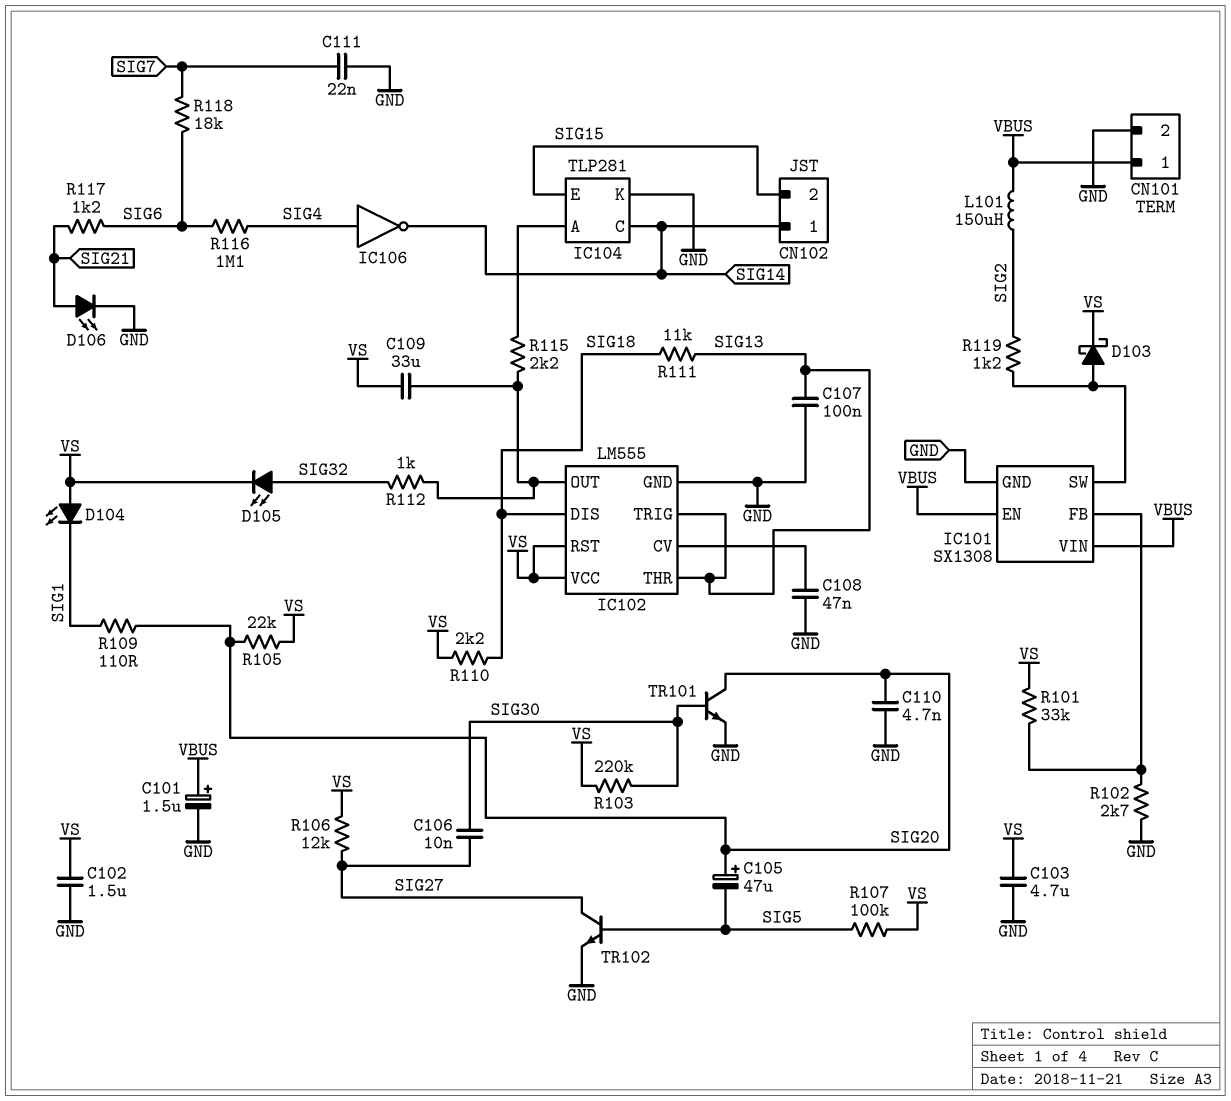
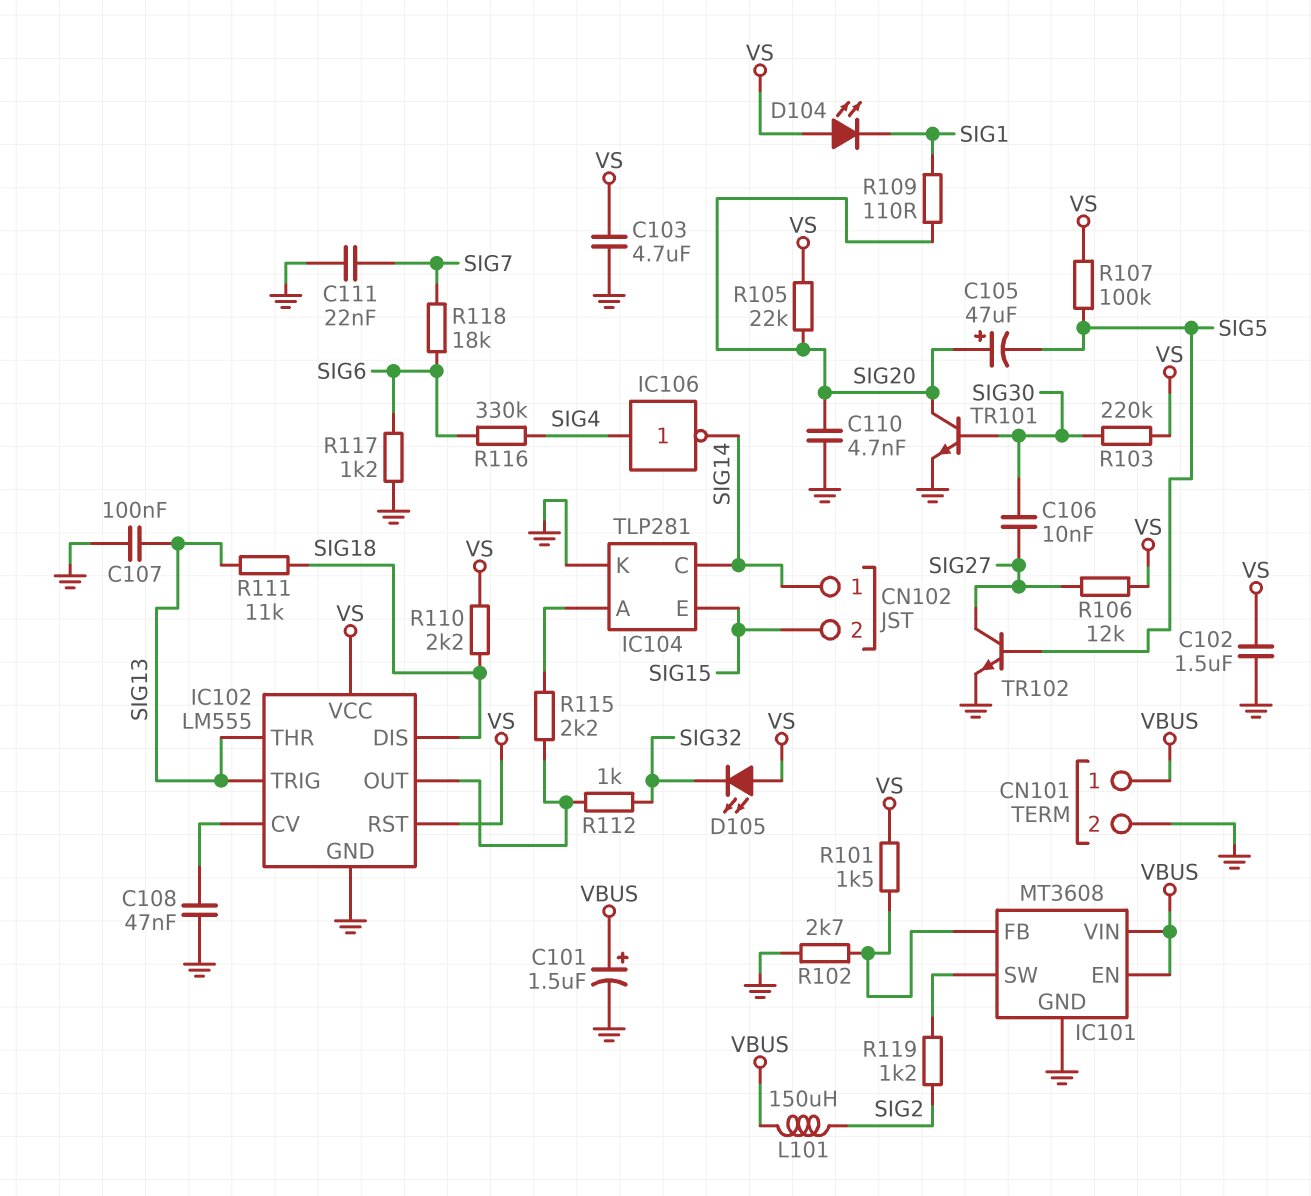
C109: 33uF (IC102/OUT, VS) -> none
D103: schottky (A IC101/SW, K VS) -> none
D105: LED (A SIG32, K VS) -> LED (A VS, K SIG32)
D106: LED (A SIG21, K GND) -> none
IC101: SX1308 -> MT3608
R101: 33k (IC101/FB, VS) -> 1.5k (IC101/FB, VS)
R116: 1.1M (SIG4, SIG6) -> 330k (SIG4, SIG6)
R117: 1.2k (SIG6, SIG21) -> 1.2k (GND, SIG6)

